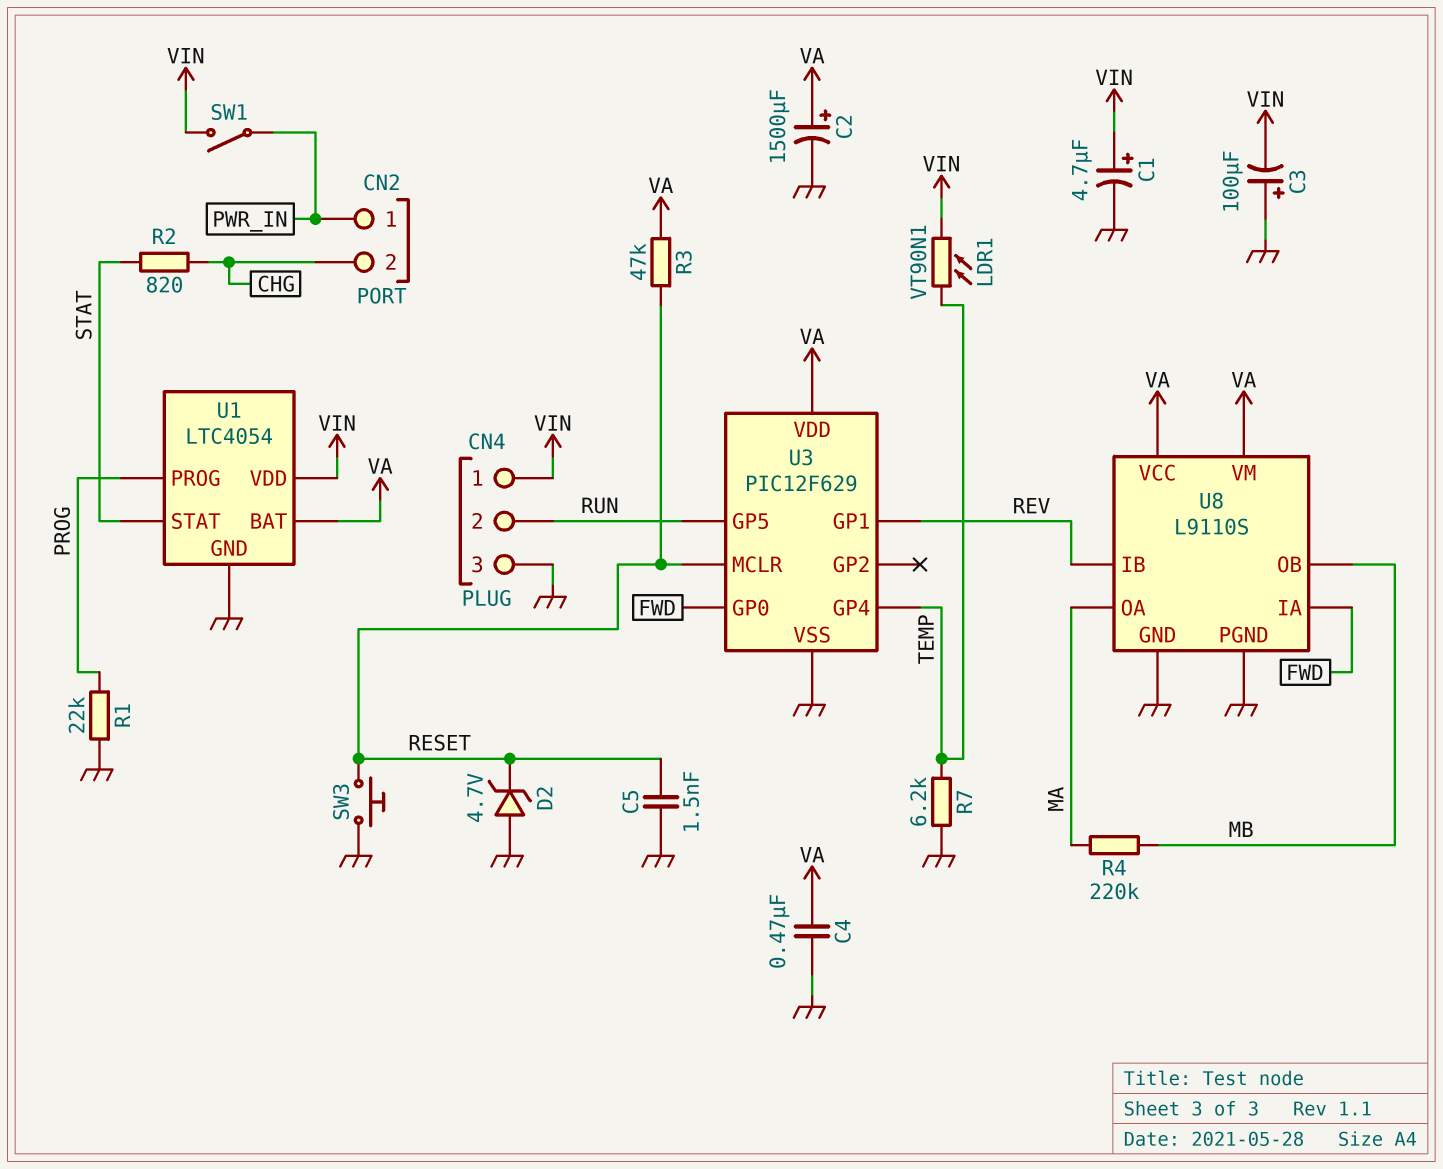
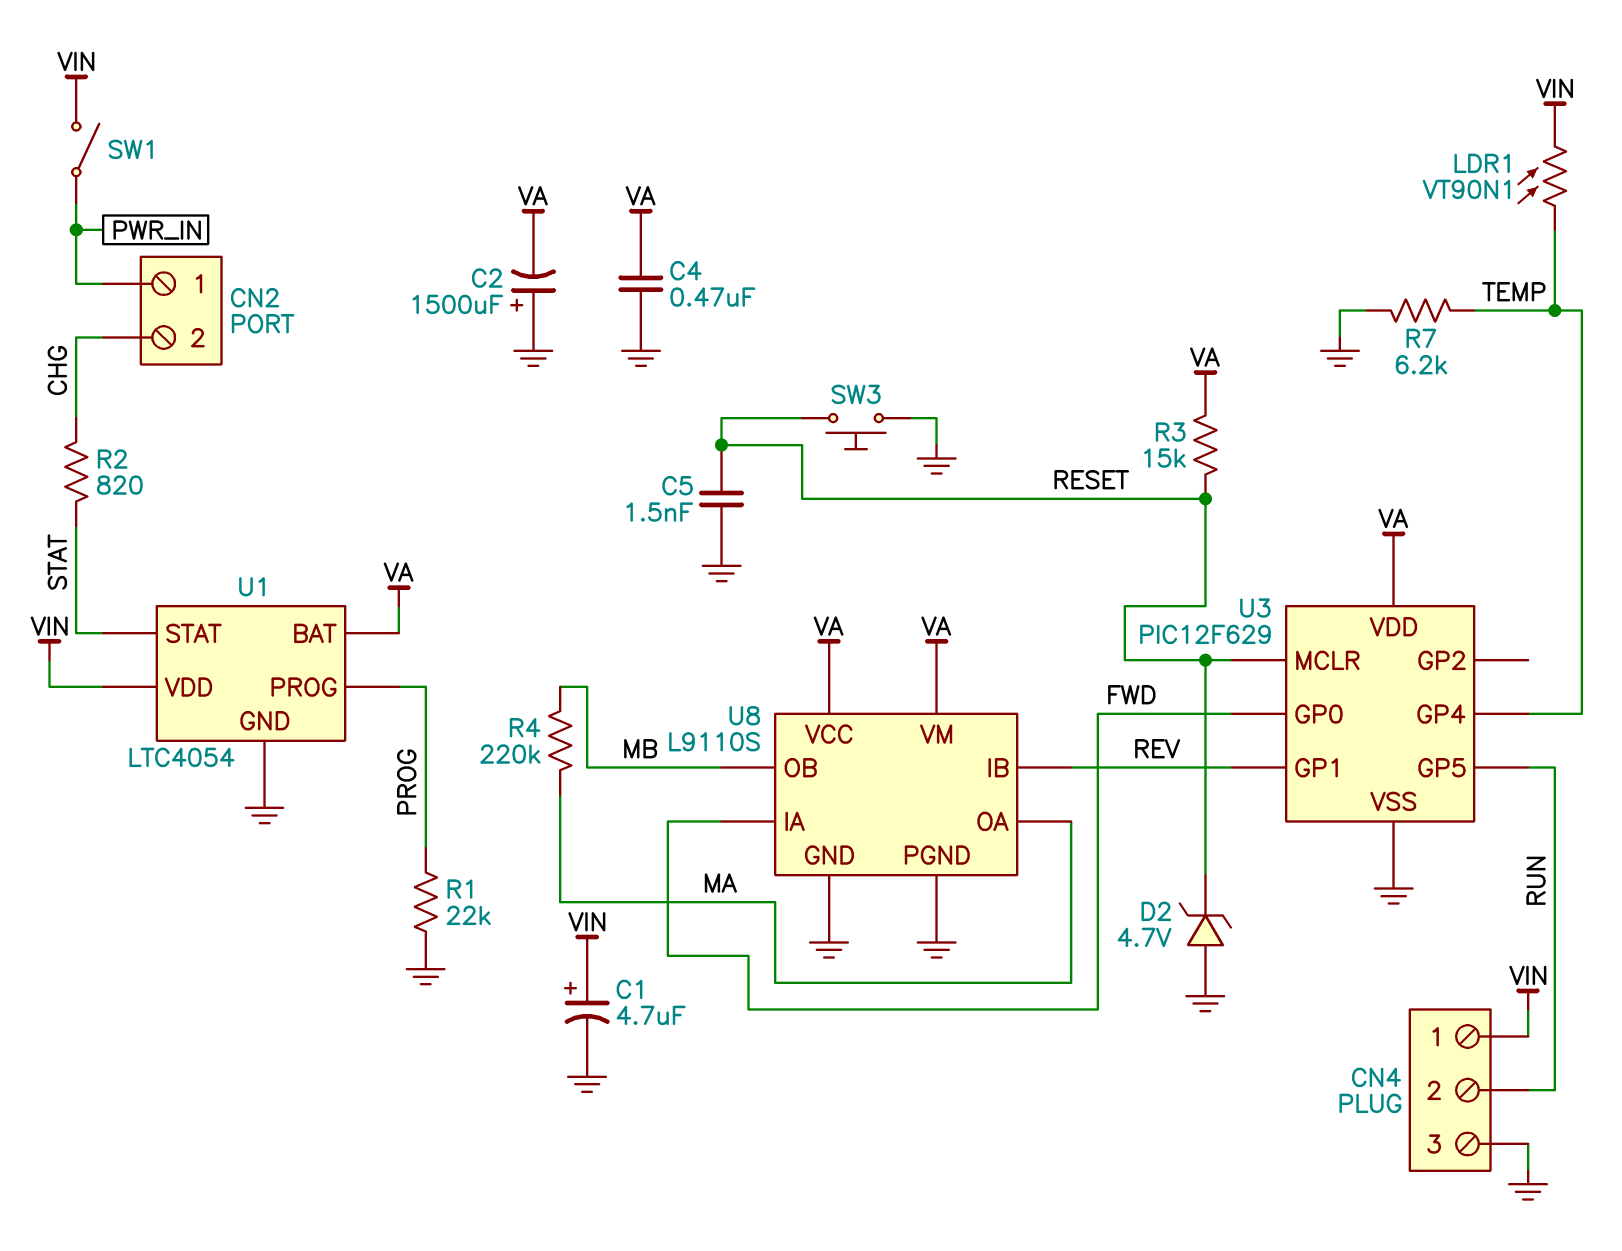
C2: 1500uF (plus VA, minus GND) -> 1500uF (plus GND, minus VA)
C3: 100uF (plus GND, minus VIN) -> none
R3: 47k (RESET, VA) -> 15k (RESET, VA)

